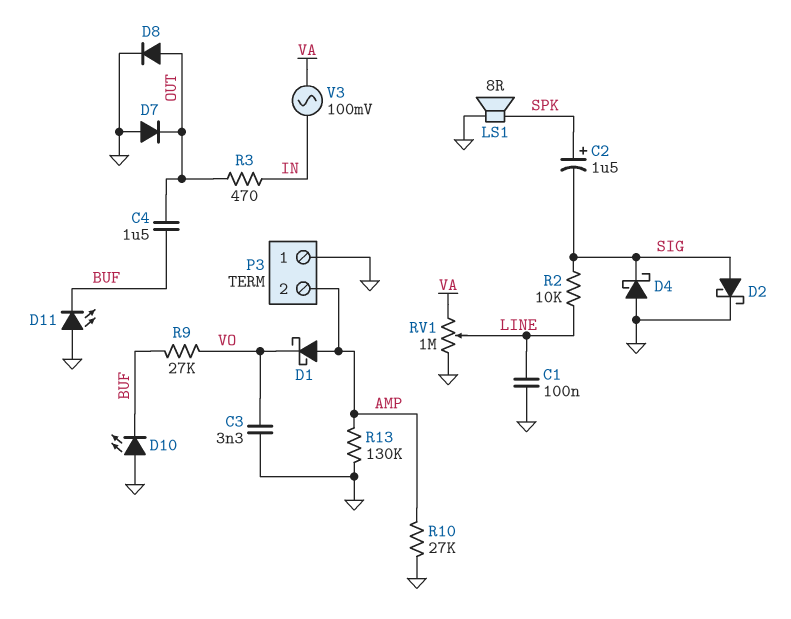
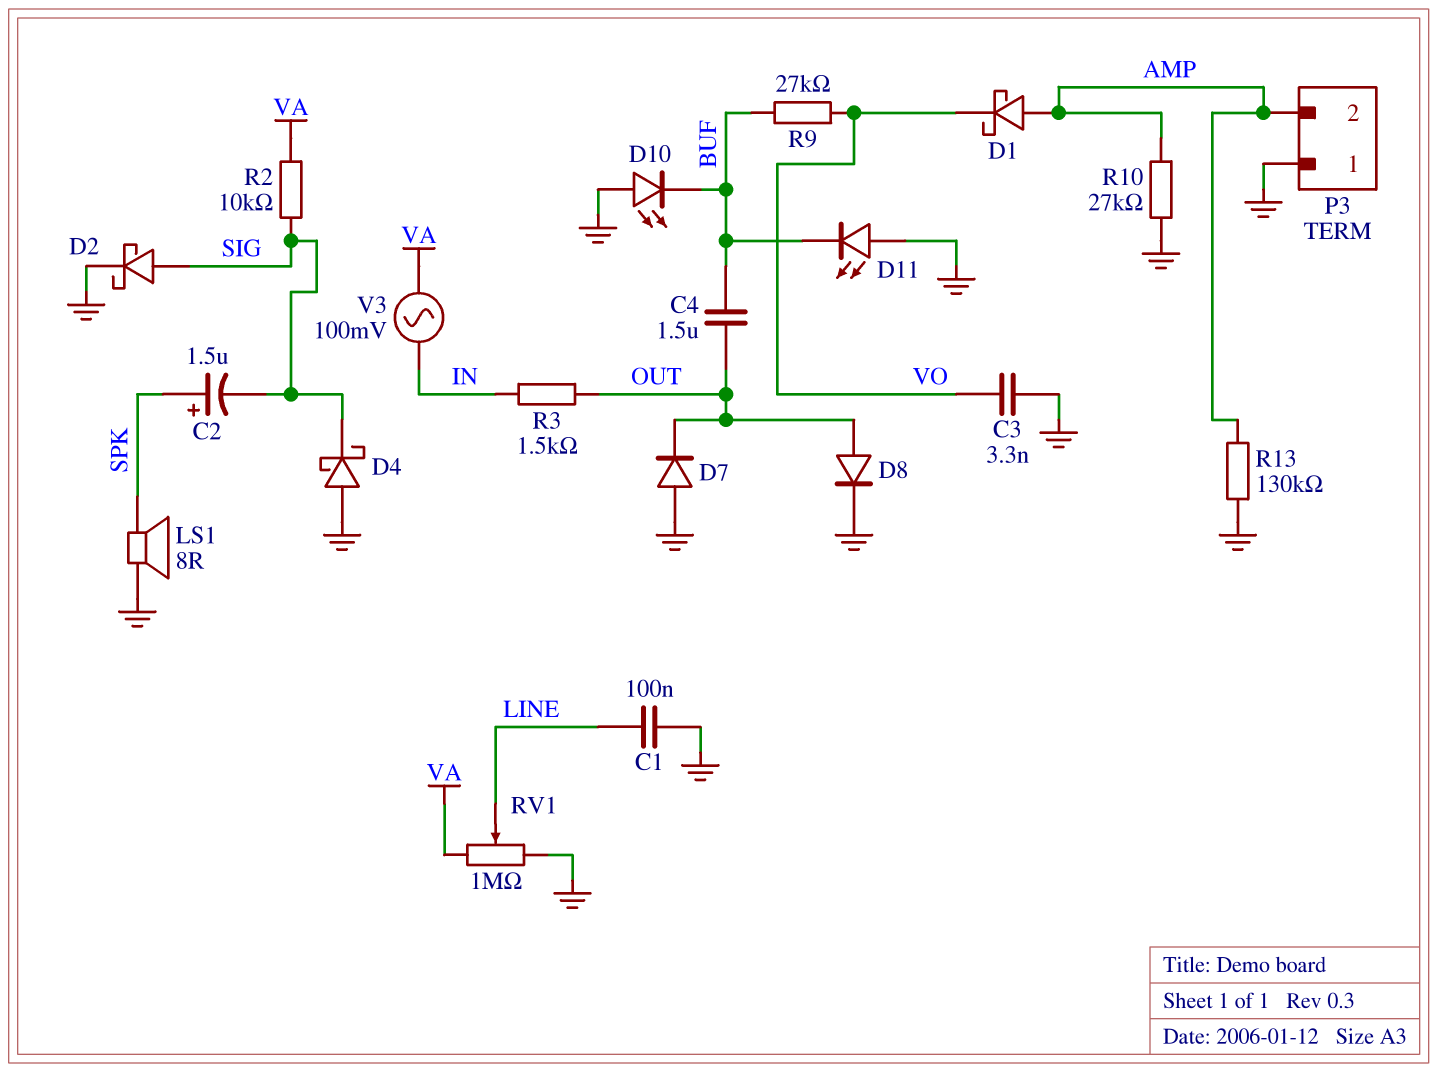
R2: 10k (LINE, SIG) -> 10k (SIG, VA)
R3: 470 (IN, OUT) -> 1.5k (IN, OUT)

